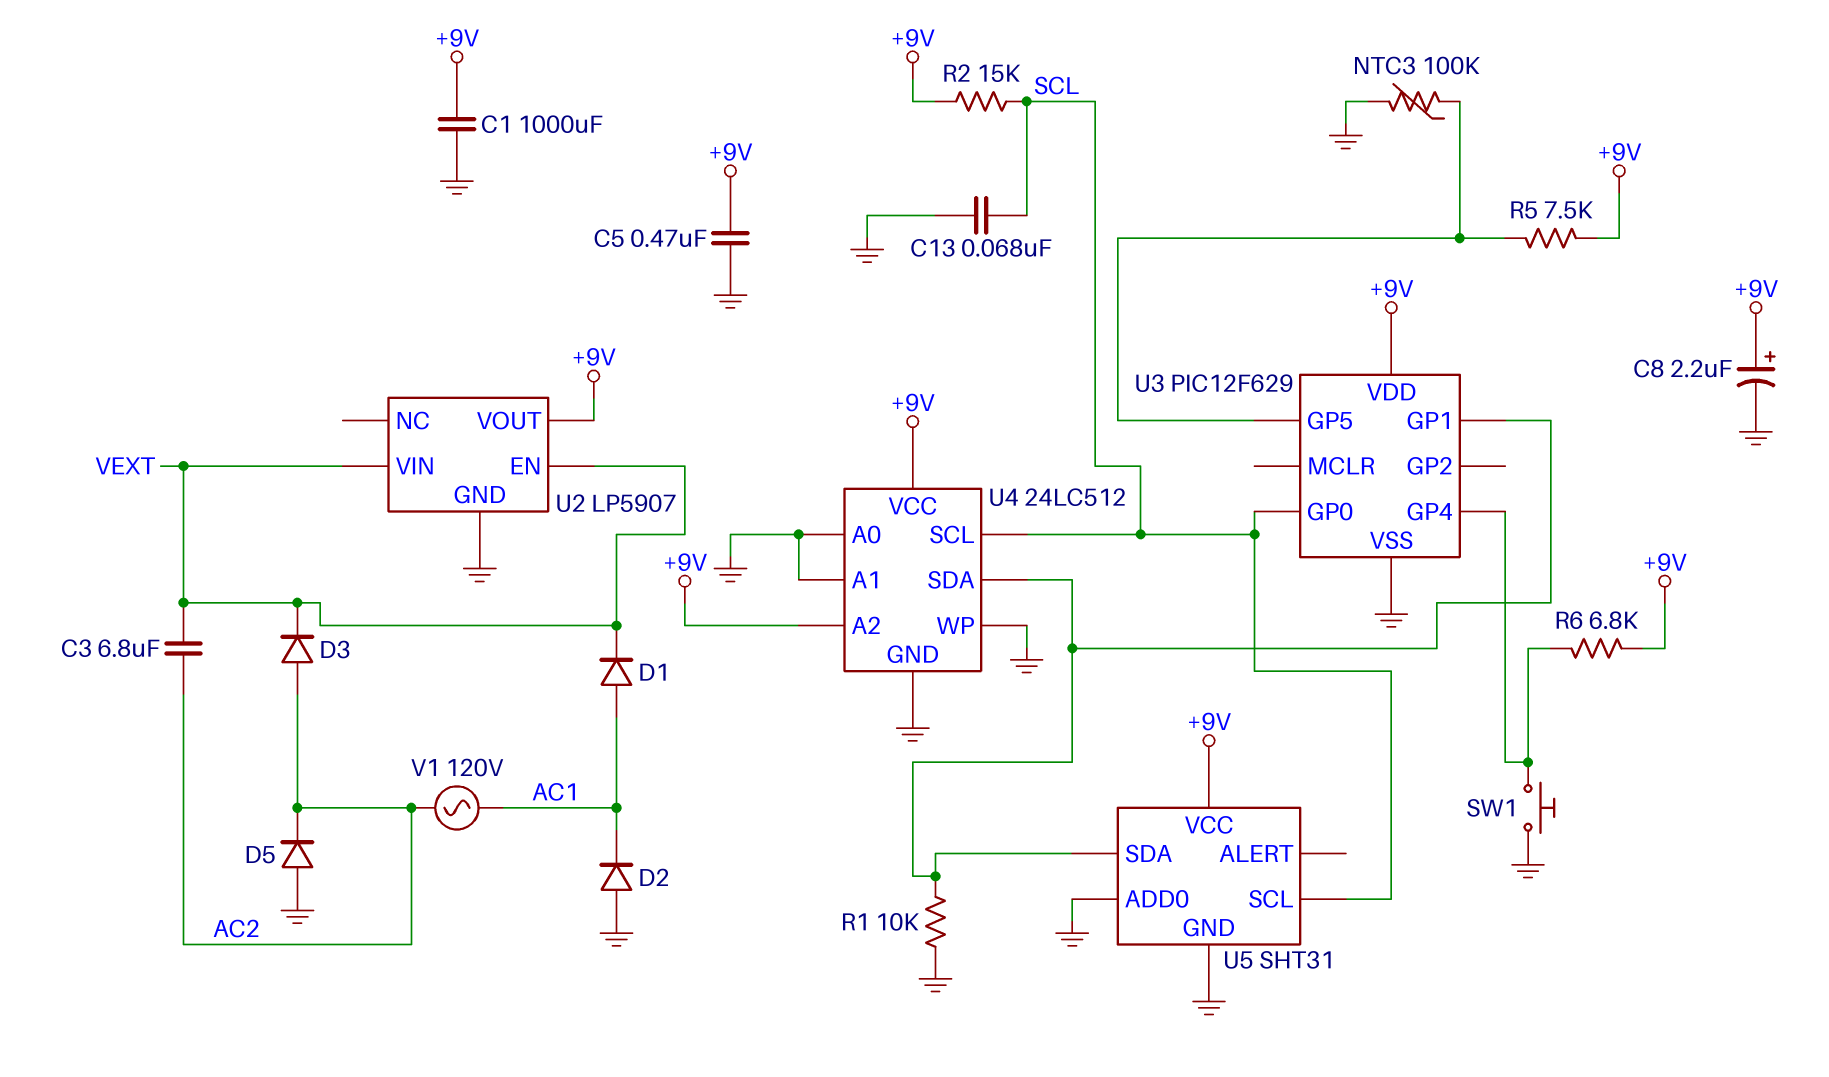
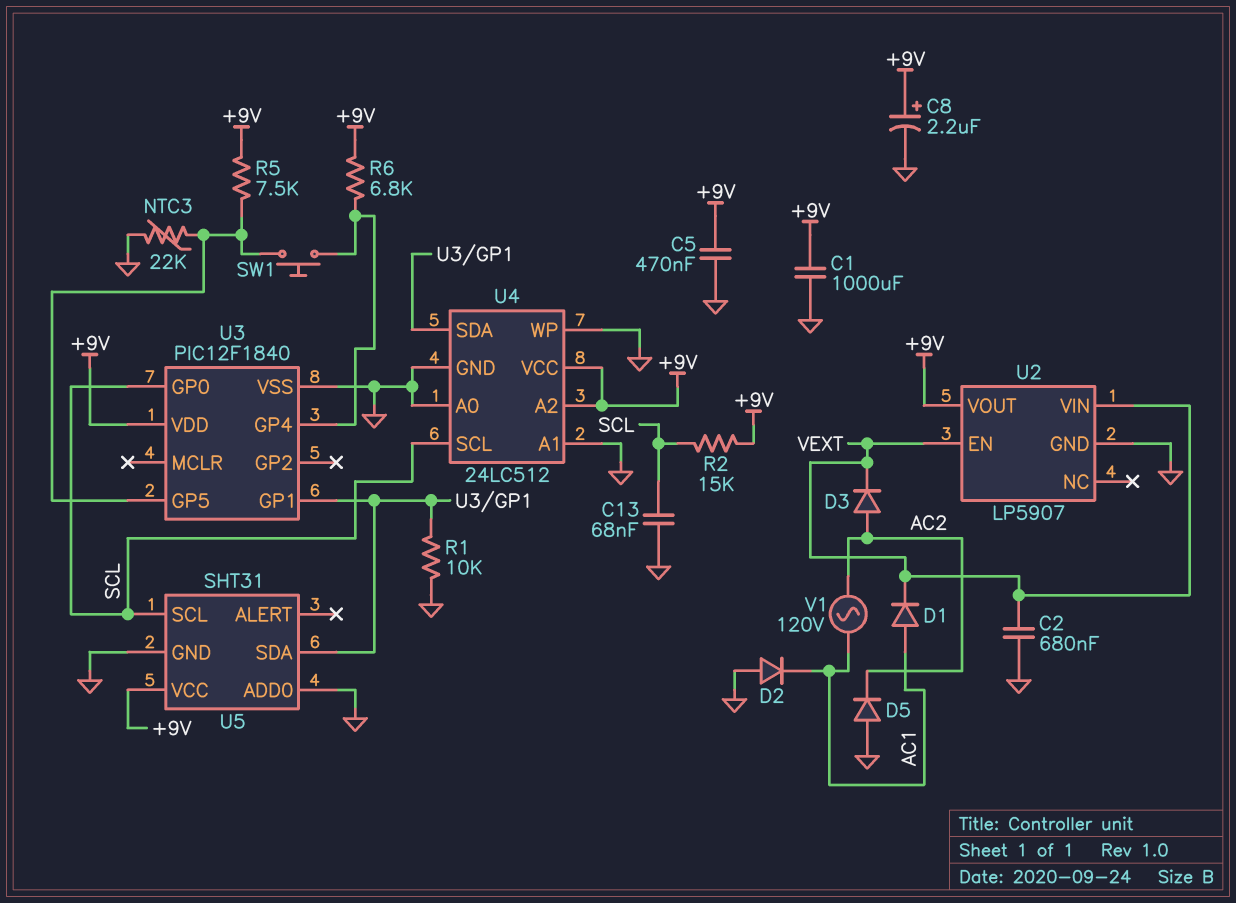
C2: none -> 680nF (GND, VEXT)
C3: 6.8uF (AC2, VEXT) -> none
NTC3: 100k (GND, U3/GP5) -> 22k (GND, U3/GP5)
SW1: button (GND, U3/GP4) -> button (U3/GP4, U3/GP5)
U3: PIC12F629 -> PIC12F1840

